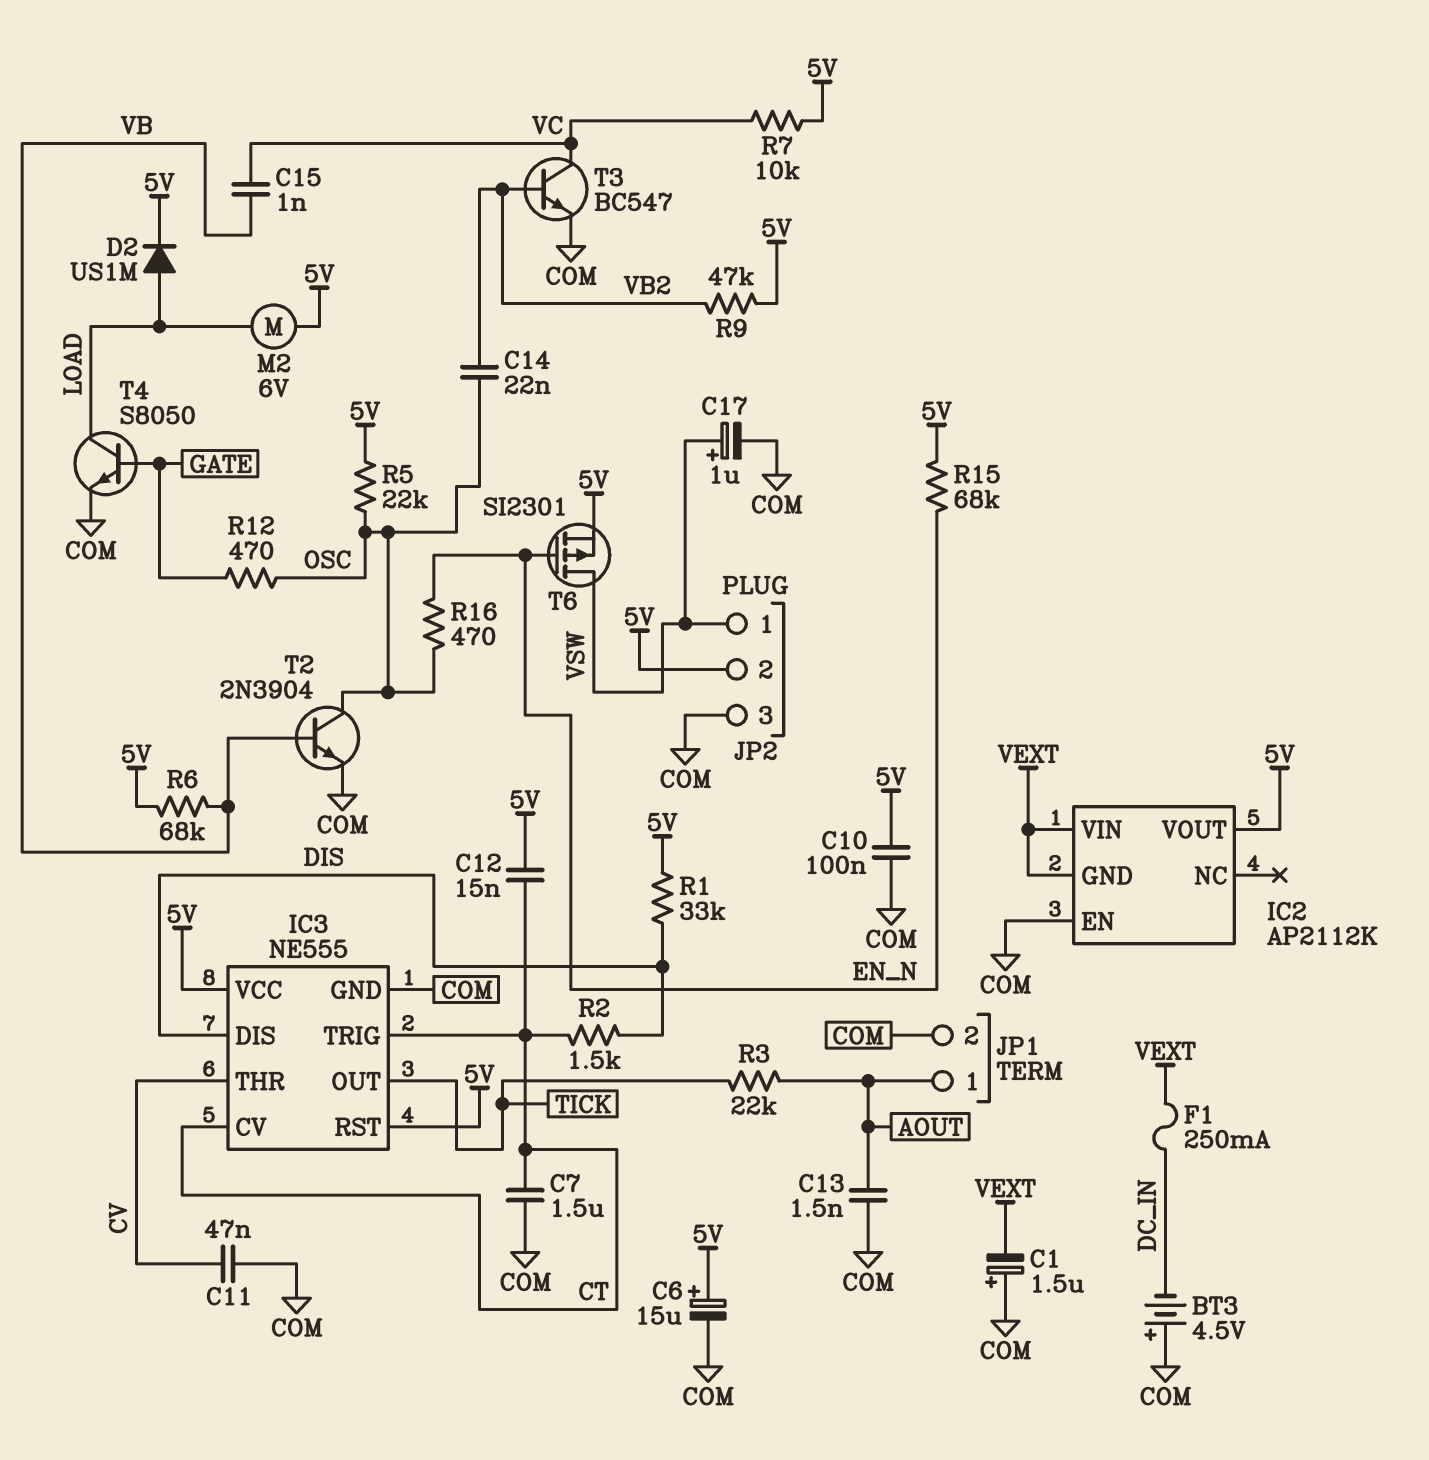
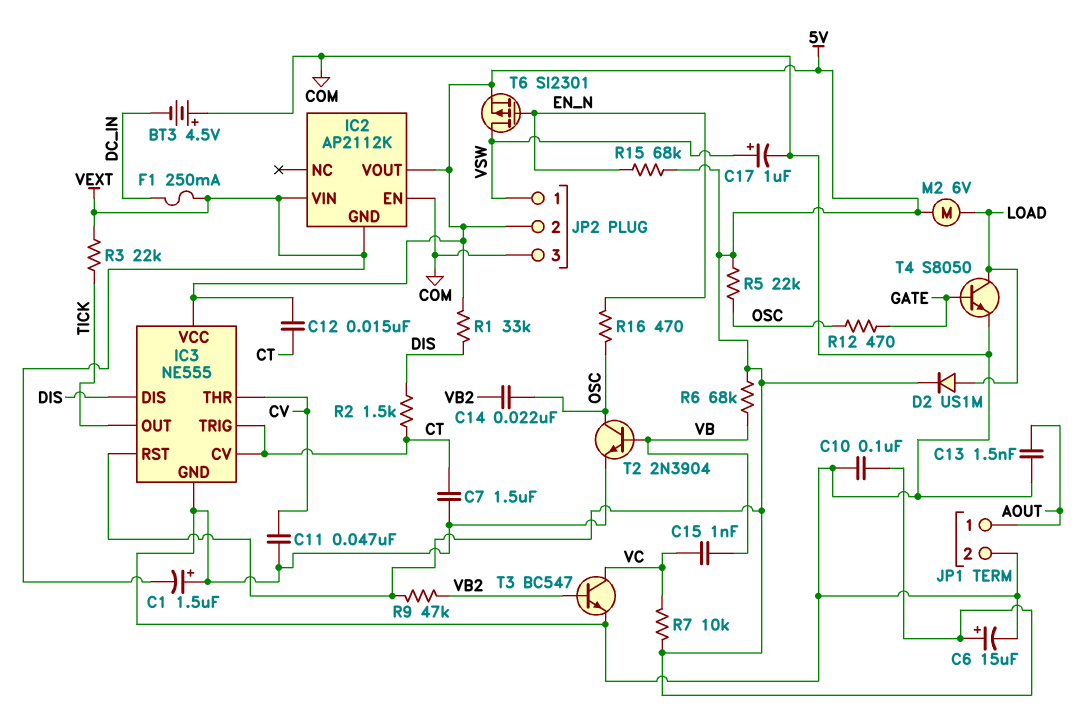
R3: 22k (AOUT, TICK) -> 22k (TICK, VEXT)

